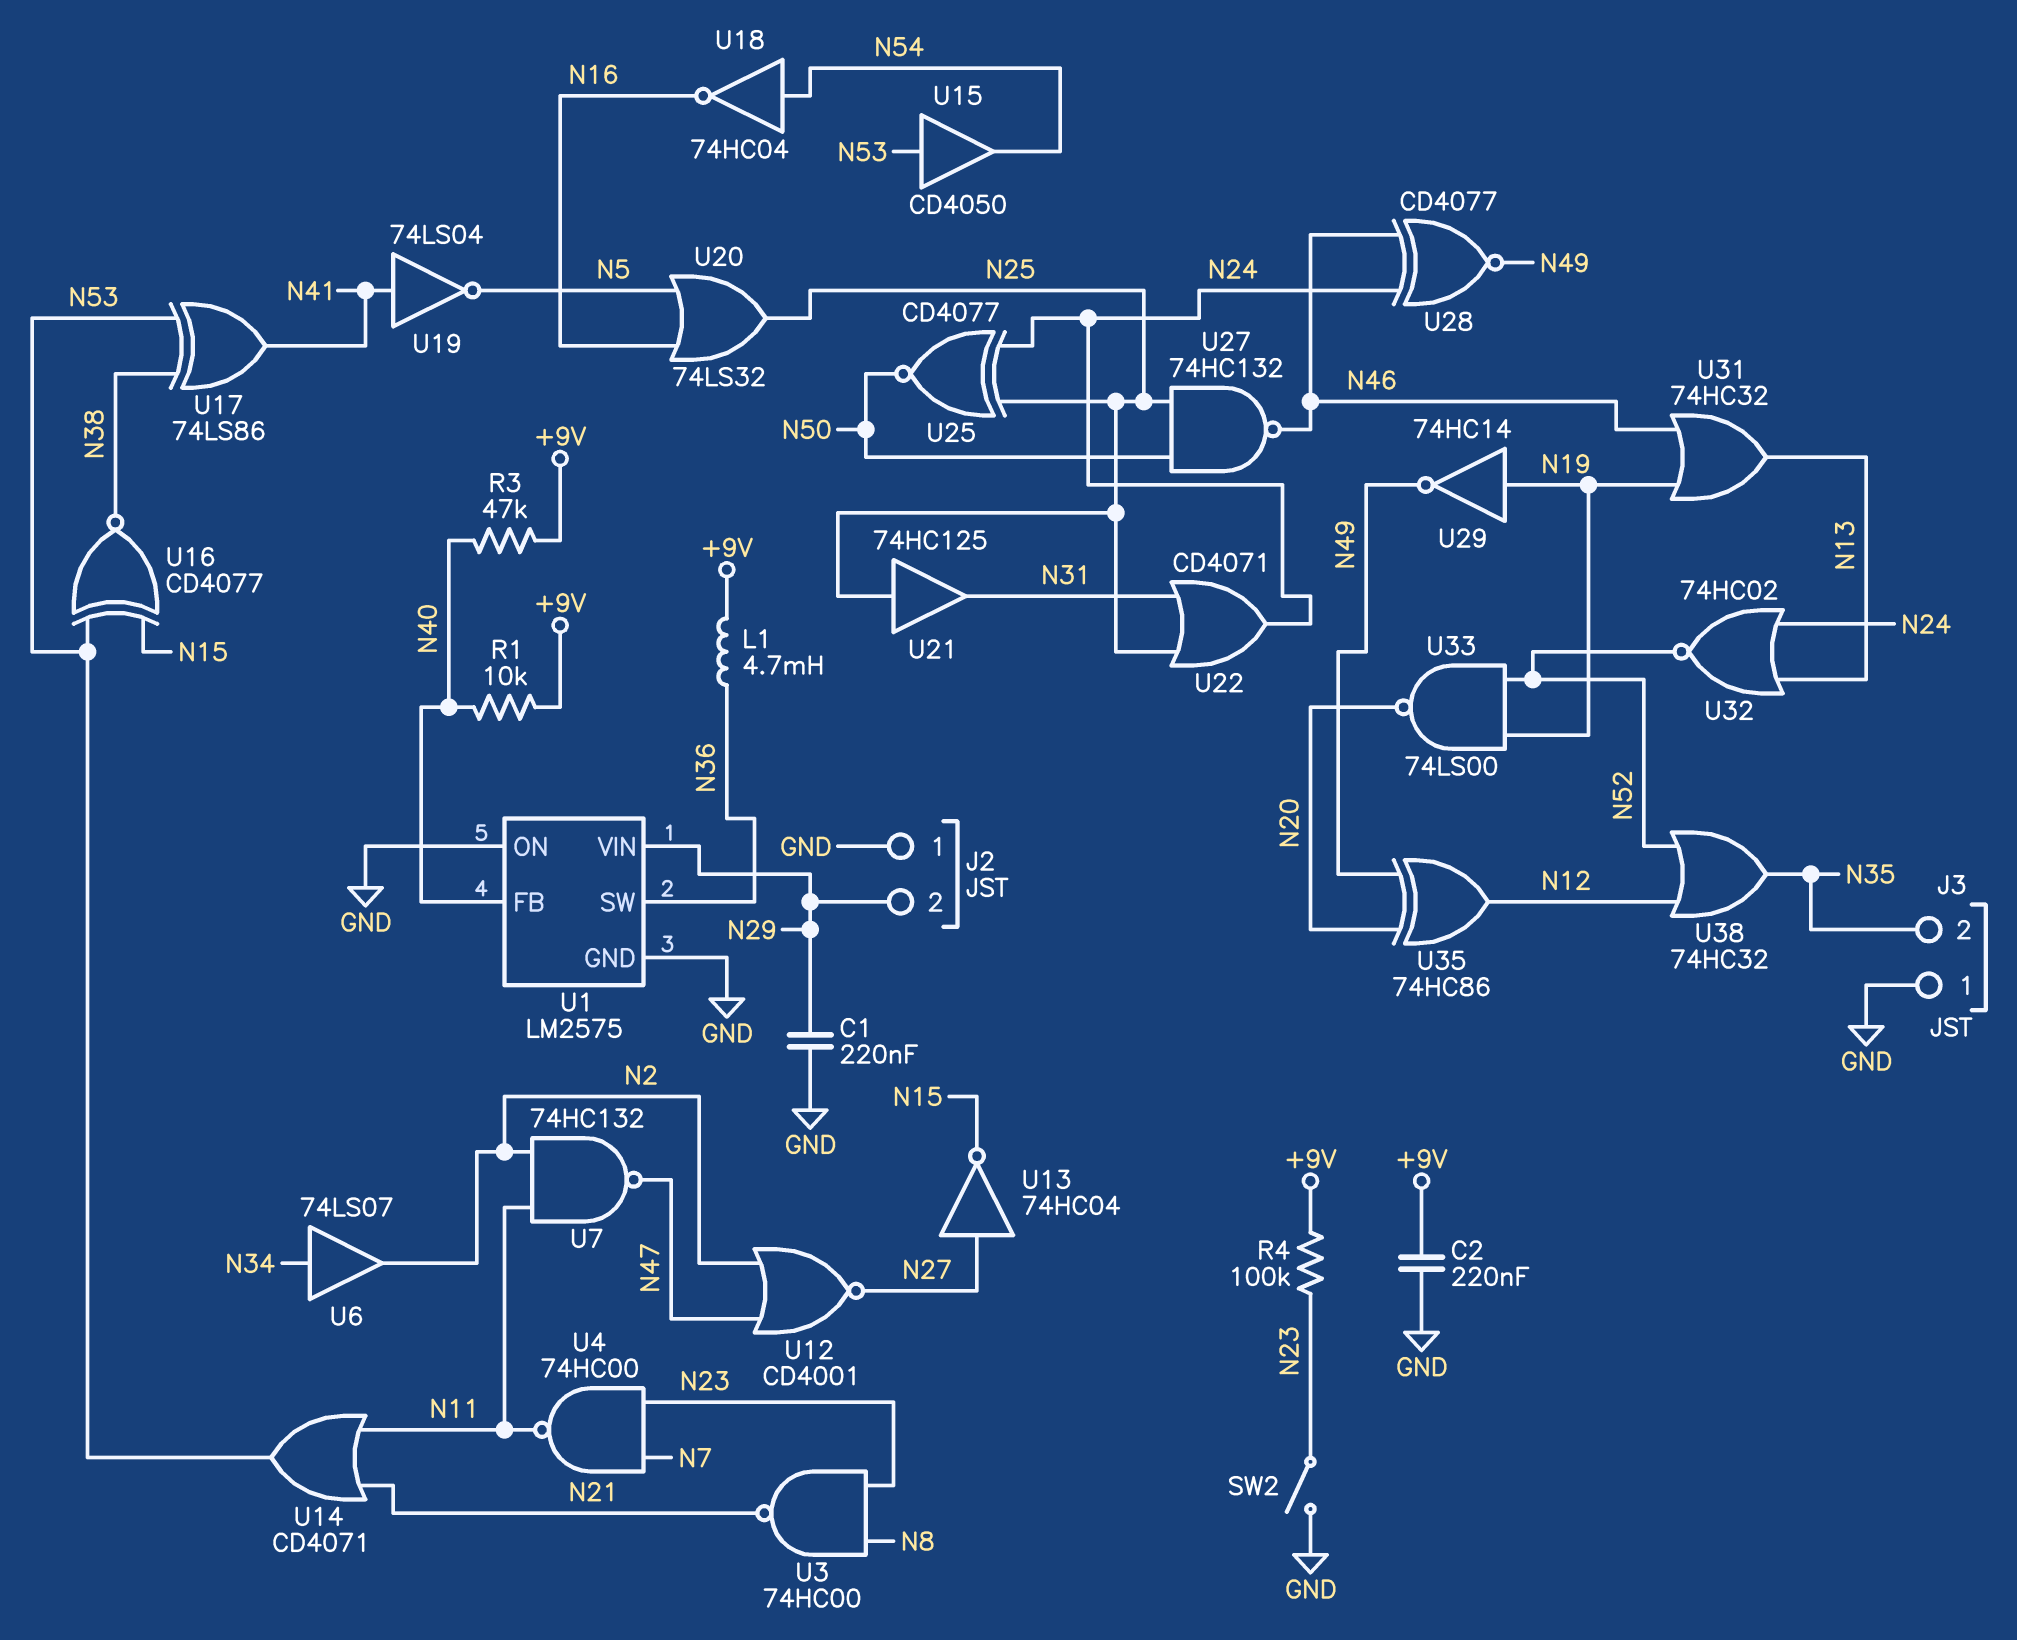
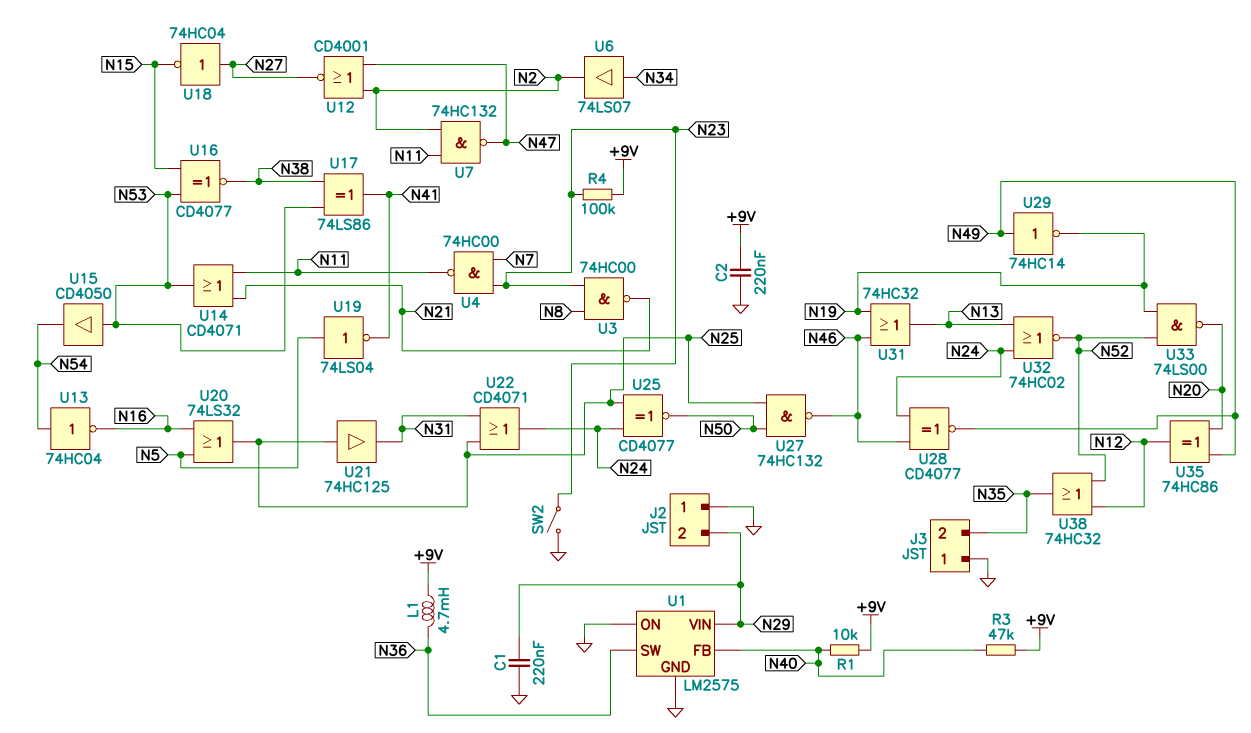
U13: NOT 74HC04 (in N27, out N15) -> NOT 74HC04 (in N54, out N16)
U18: NOT 74HC04 (in N54, out N16) -> NOT 74HC04 (in N27, out N15)
U19: NOT 74LS04 (in N41, out N5) -> NOT 74LS04 (in N5, out N41)
U29: NOT 74HC14 (in N19, out N49) -> NOT 74HC14 (in N49, out N19)

